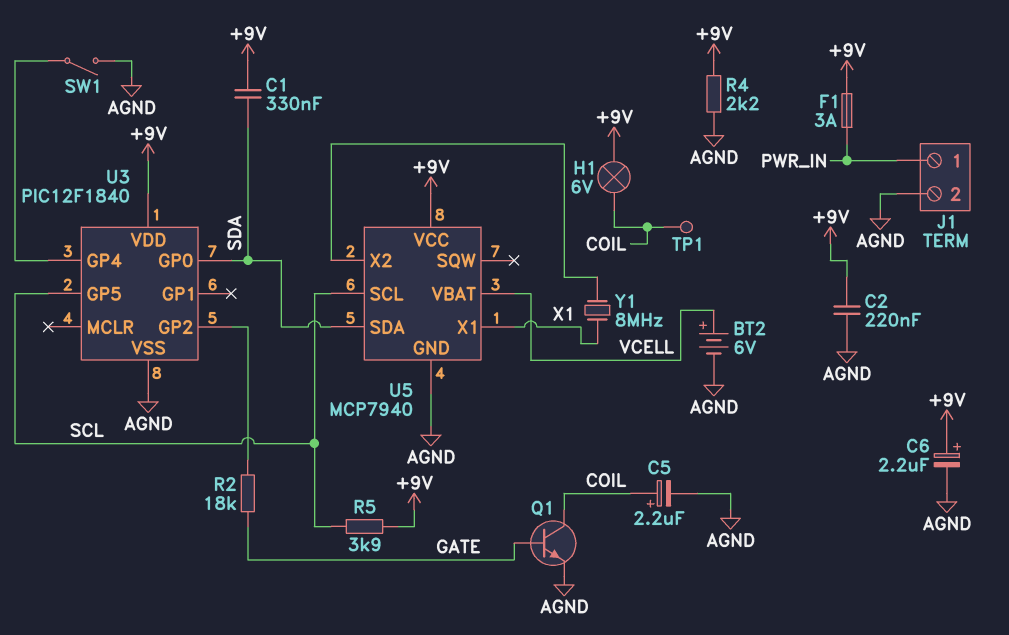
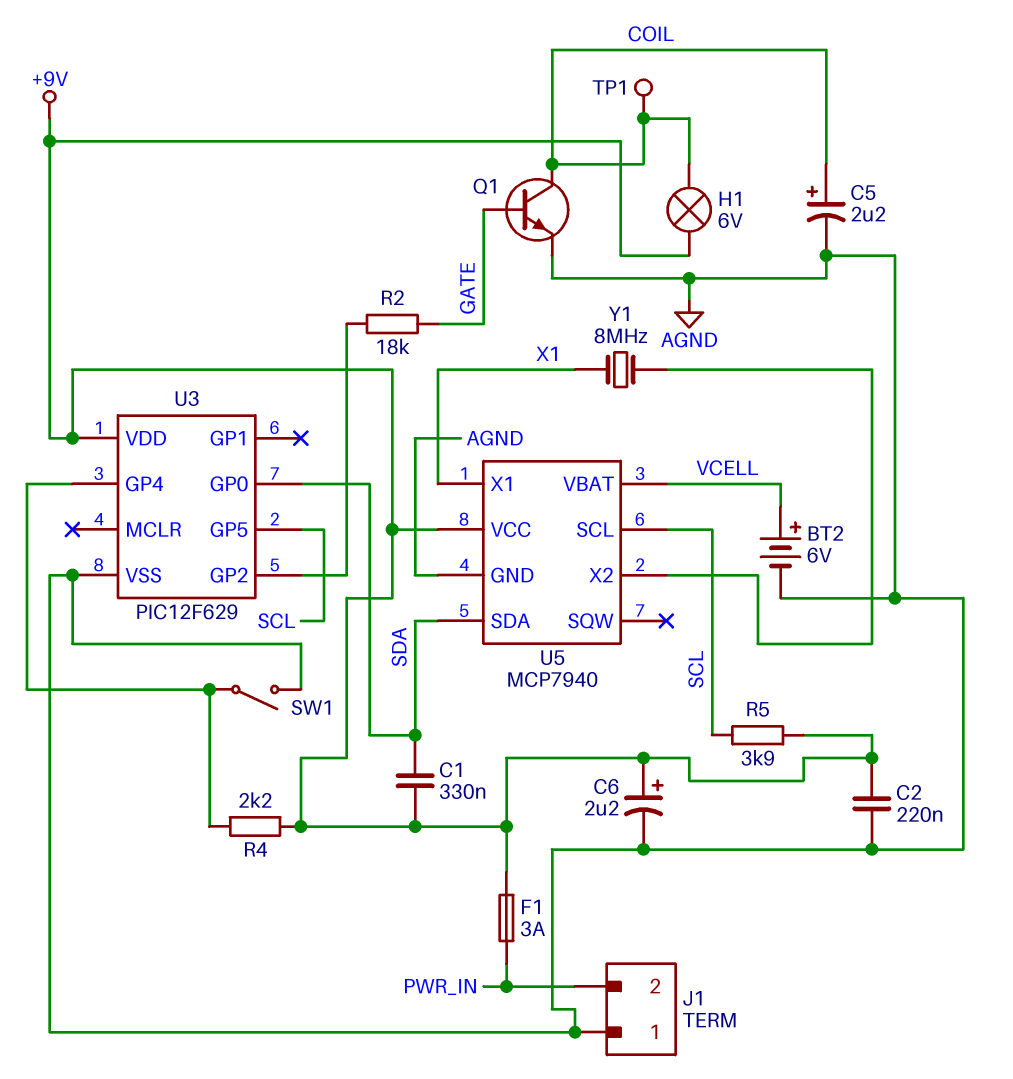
J1 pin 1: PWR_IN -> AGND
J1 pin 2: AGND -> PWR_IN
R4: 2.2k (+9V, AGND) -> 2.2k (+9V, U3/GP4)
U3: PIC12F1840 -> PIC12F629

